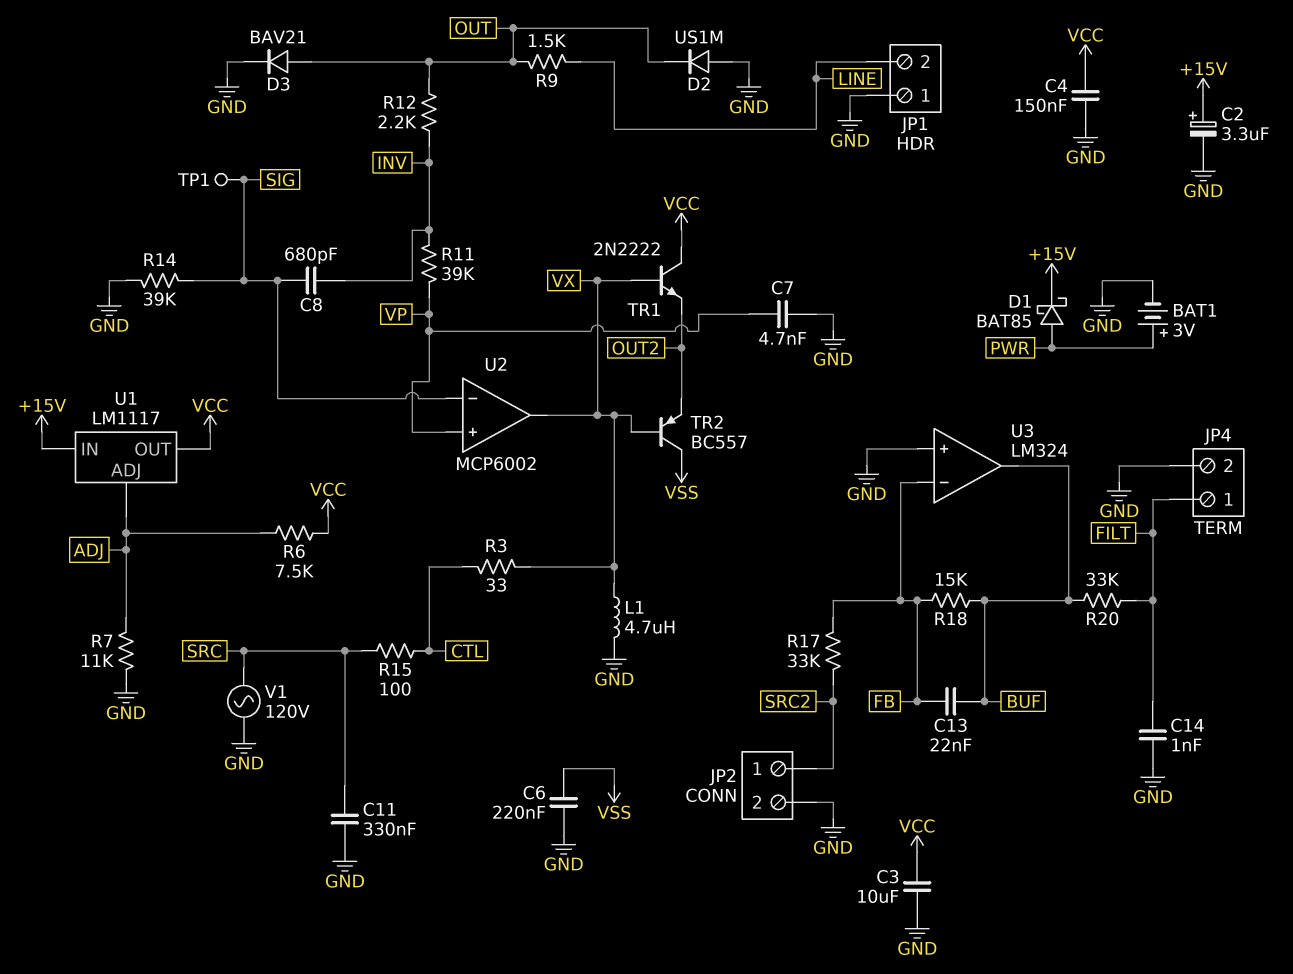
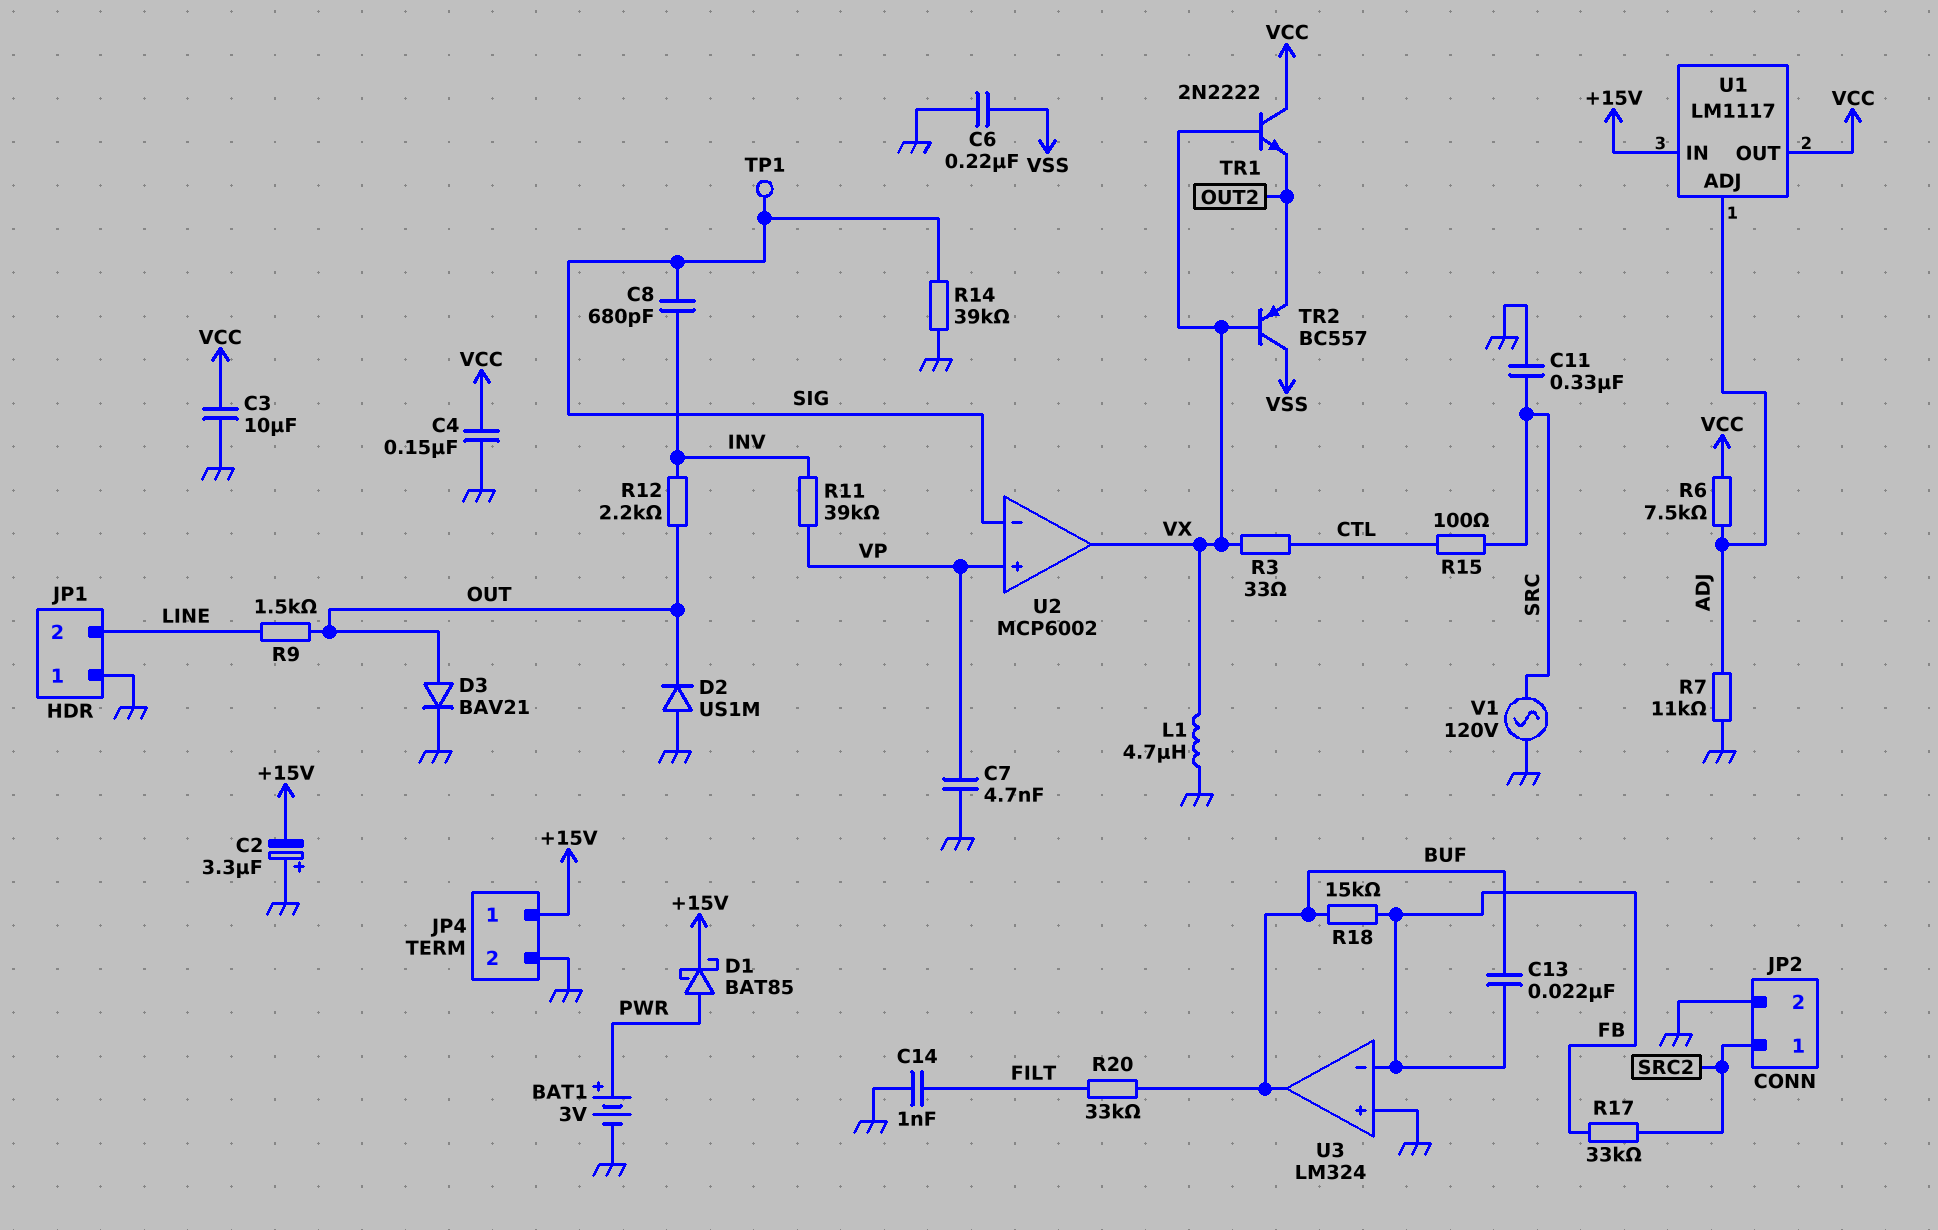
C2: 3.3uF (plus +15V, minus GND) -> 3.3uF (plus GND, minus +15V)
JP4 pin 1: FILT -> +15V

